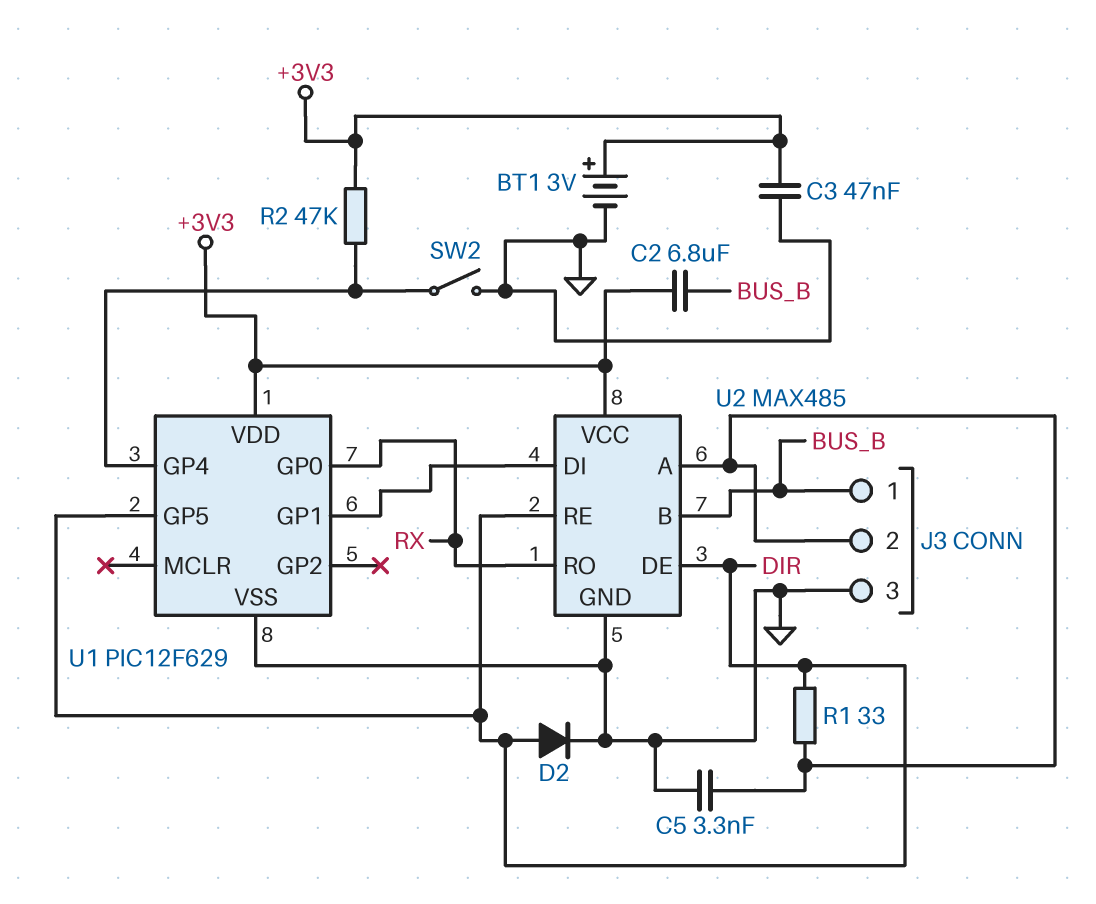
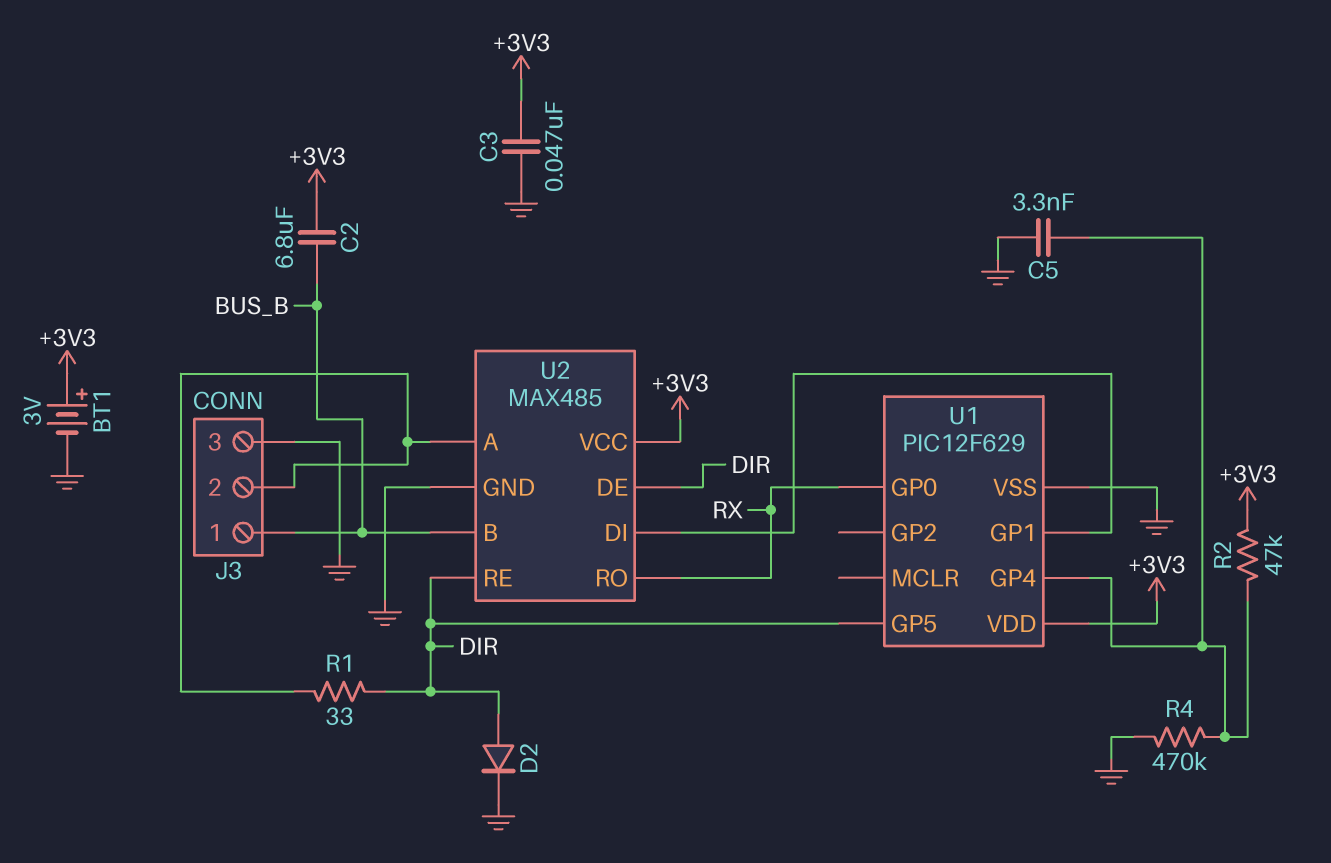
C5: 3.3nF (GND, J3/2) -> 3.3nF (GND, U1/GP4)
R4: none -> 470k (GND, U1/GP4)
SW2: switch (GND, U1/GP4) -> none

